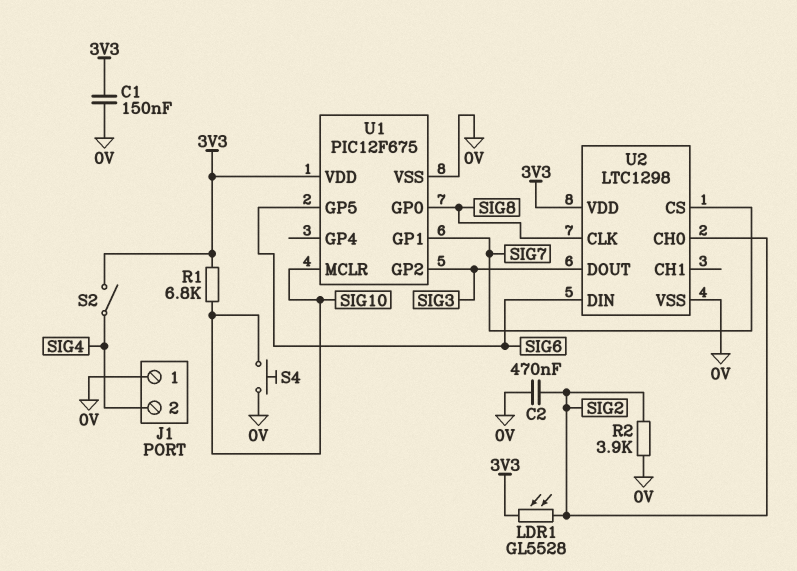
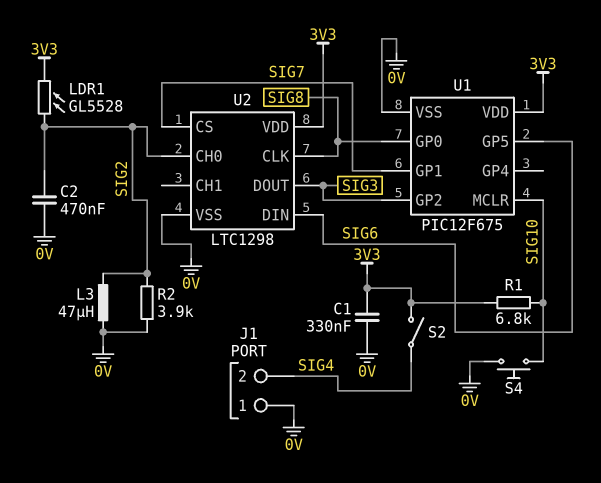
C1: 150nF (0V, 3V3) -> 330nF (0V, 3V3)
L3: none -> 47uH (0V, SIG2)

